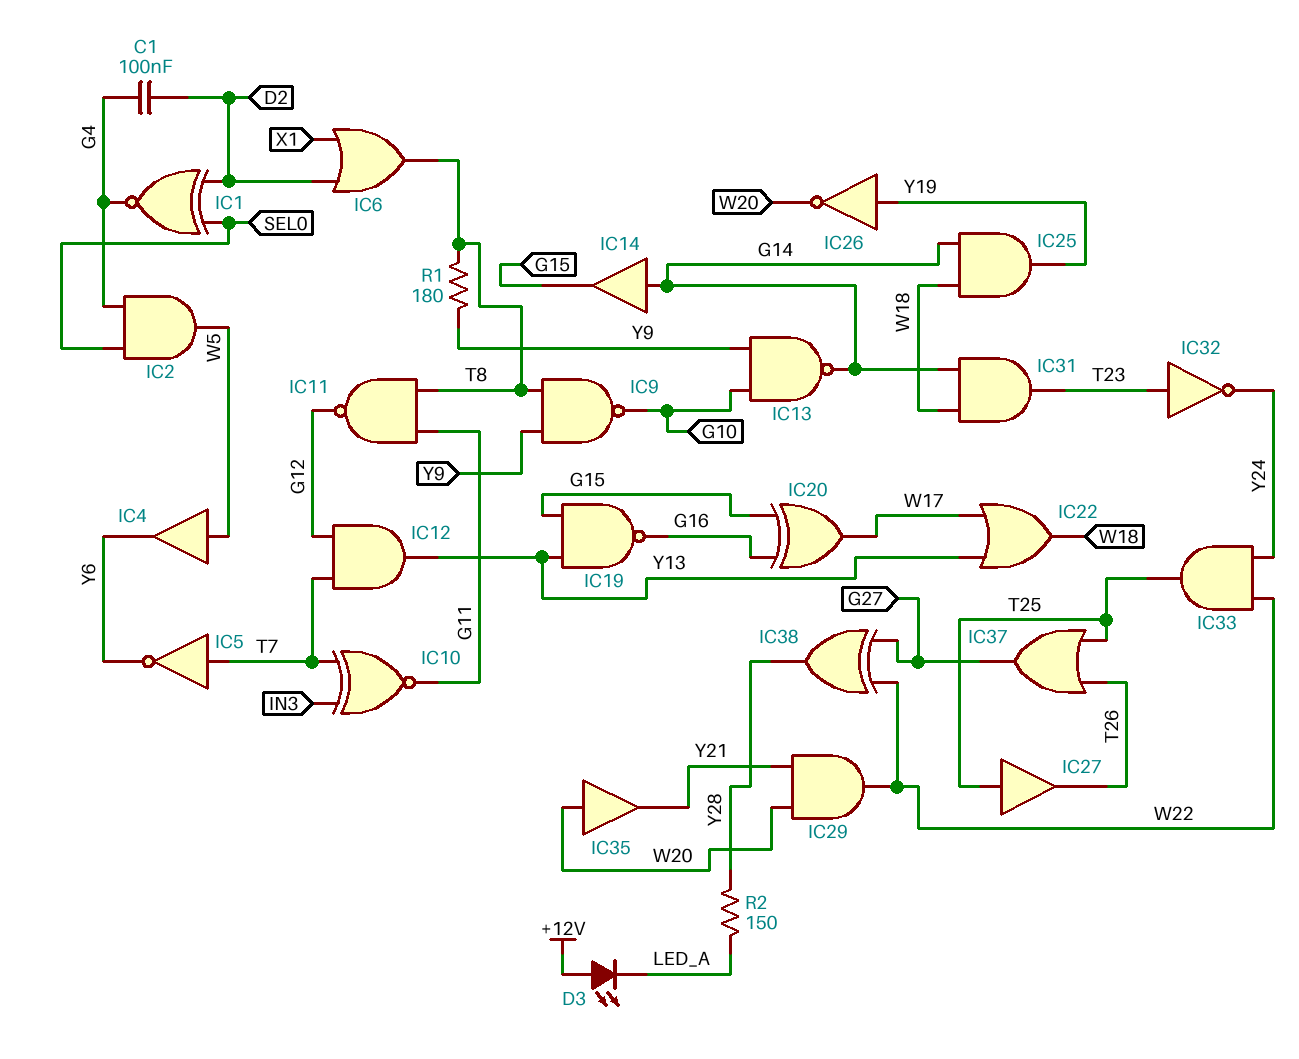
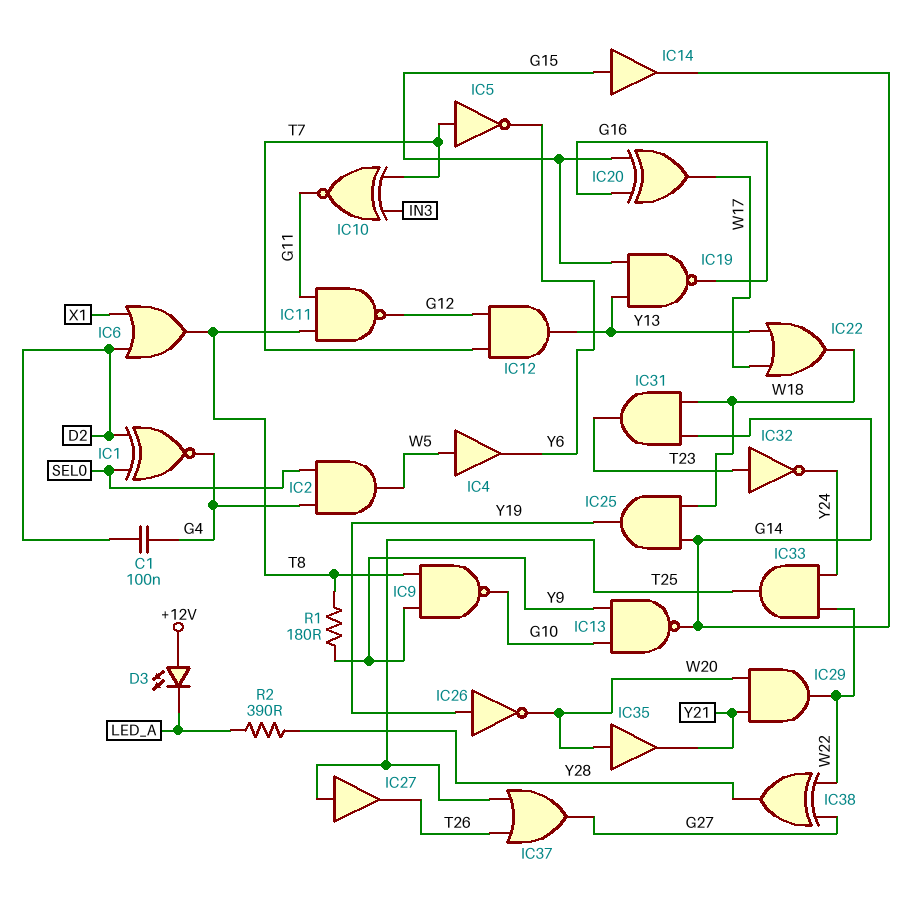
IC14: buffer (in G14, out G15) -> buffer (in G15, out G14)
R2: 150 (LED_A, Y28) -> 390 (LED_A, Y28)

